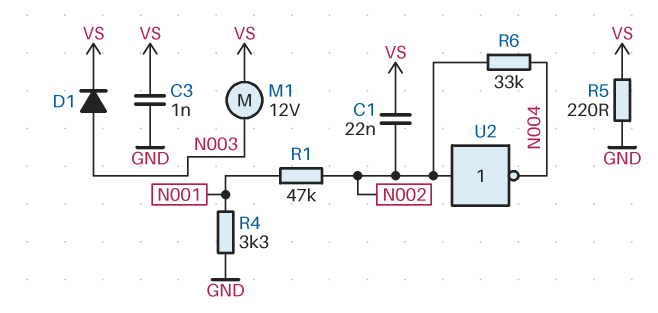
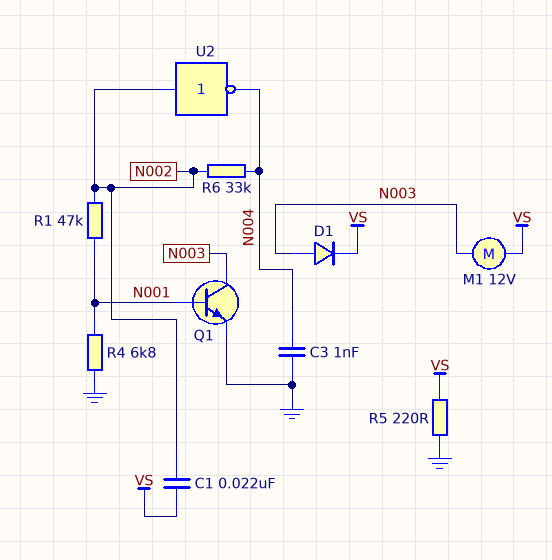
C3: 1nF (GND, VS) -> 1nF (GND, N004)
Q1: none -> NPN (B N001, C N003, E GND)
R4: 3.3k (GND, N001) -> 6.8k (GND, N001)

